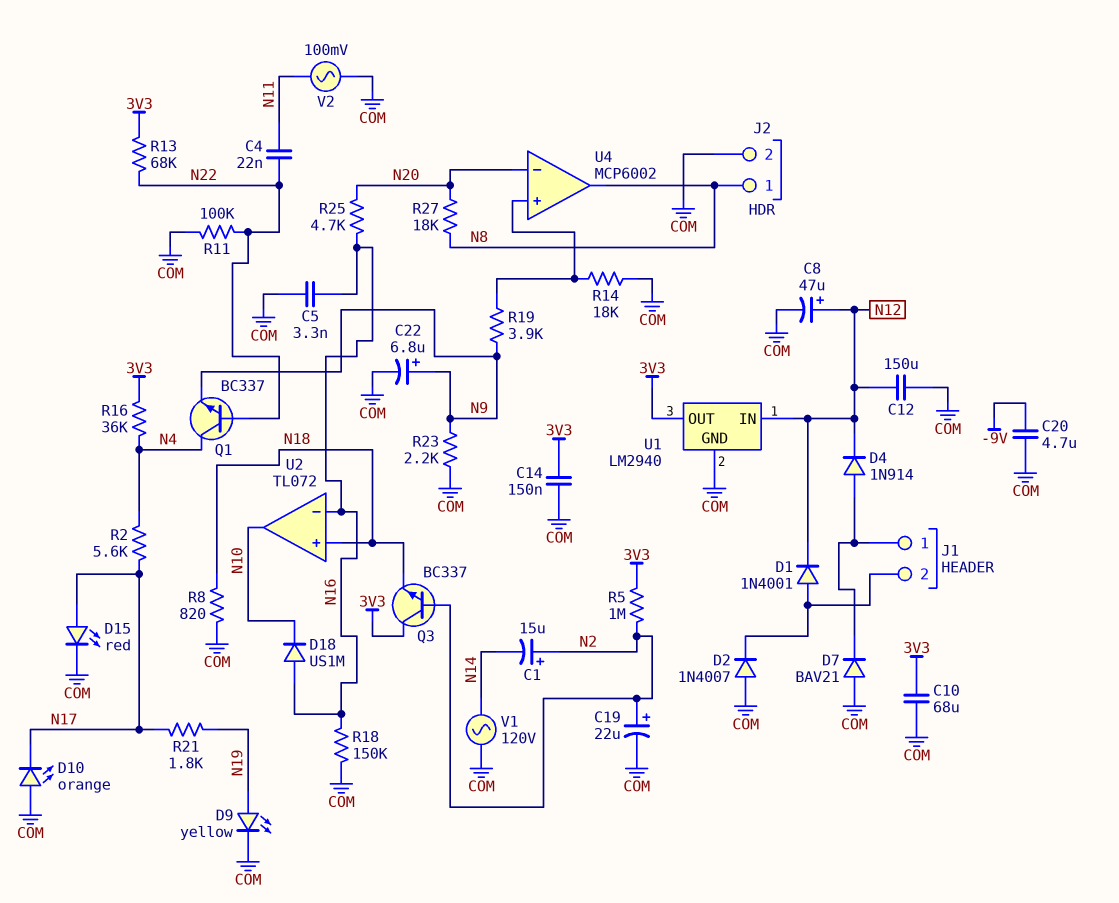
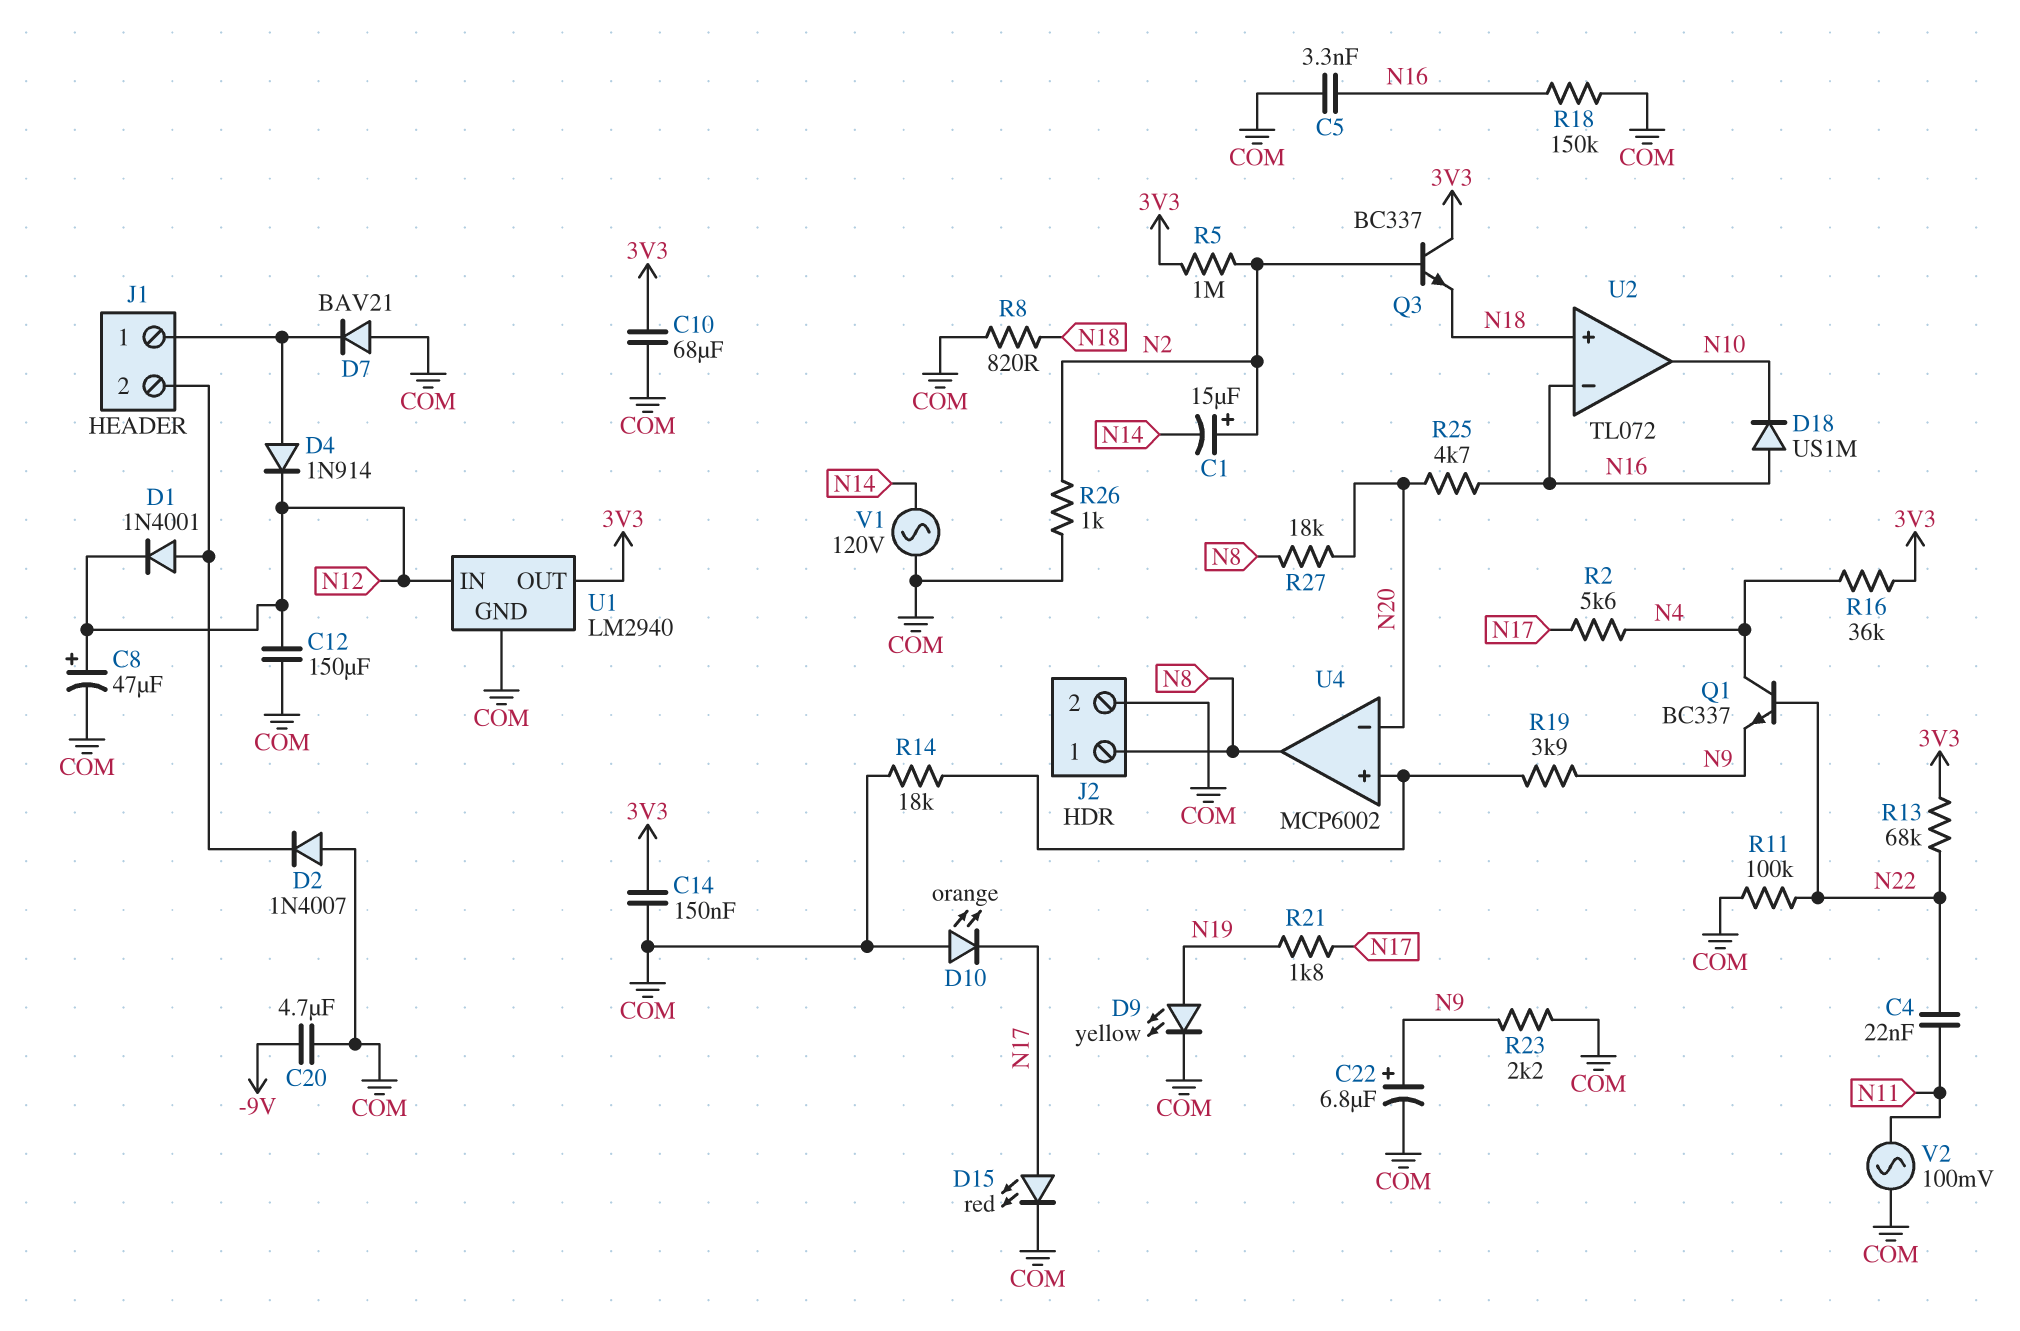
C19: 22uF (plus N2, minus COM) -> none
R26: none -> 1k (COM, N2)

